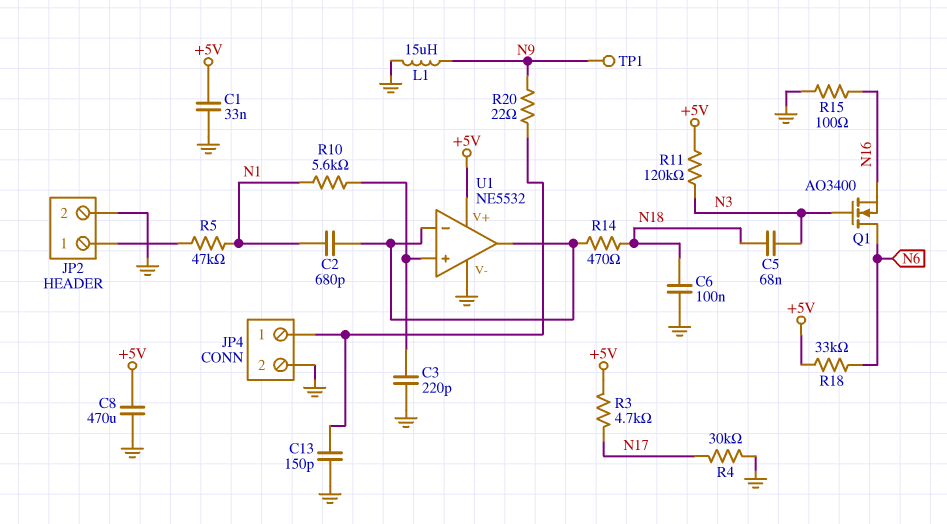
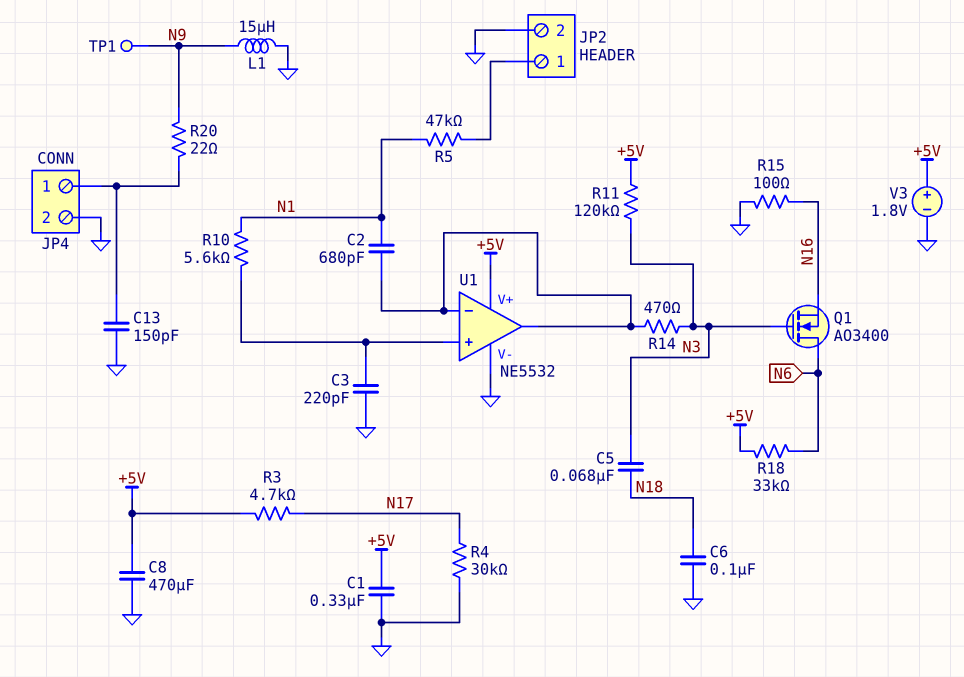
C1: 33nF (+5V, GND) -> 330nF (+5V, GND)
R14: 470 (N18, U1/in-) -> 470 (N3, U1/in-)
V3: none -> 1.8V (plus +5V, minus GND)

